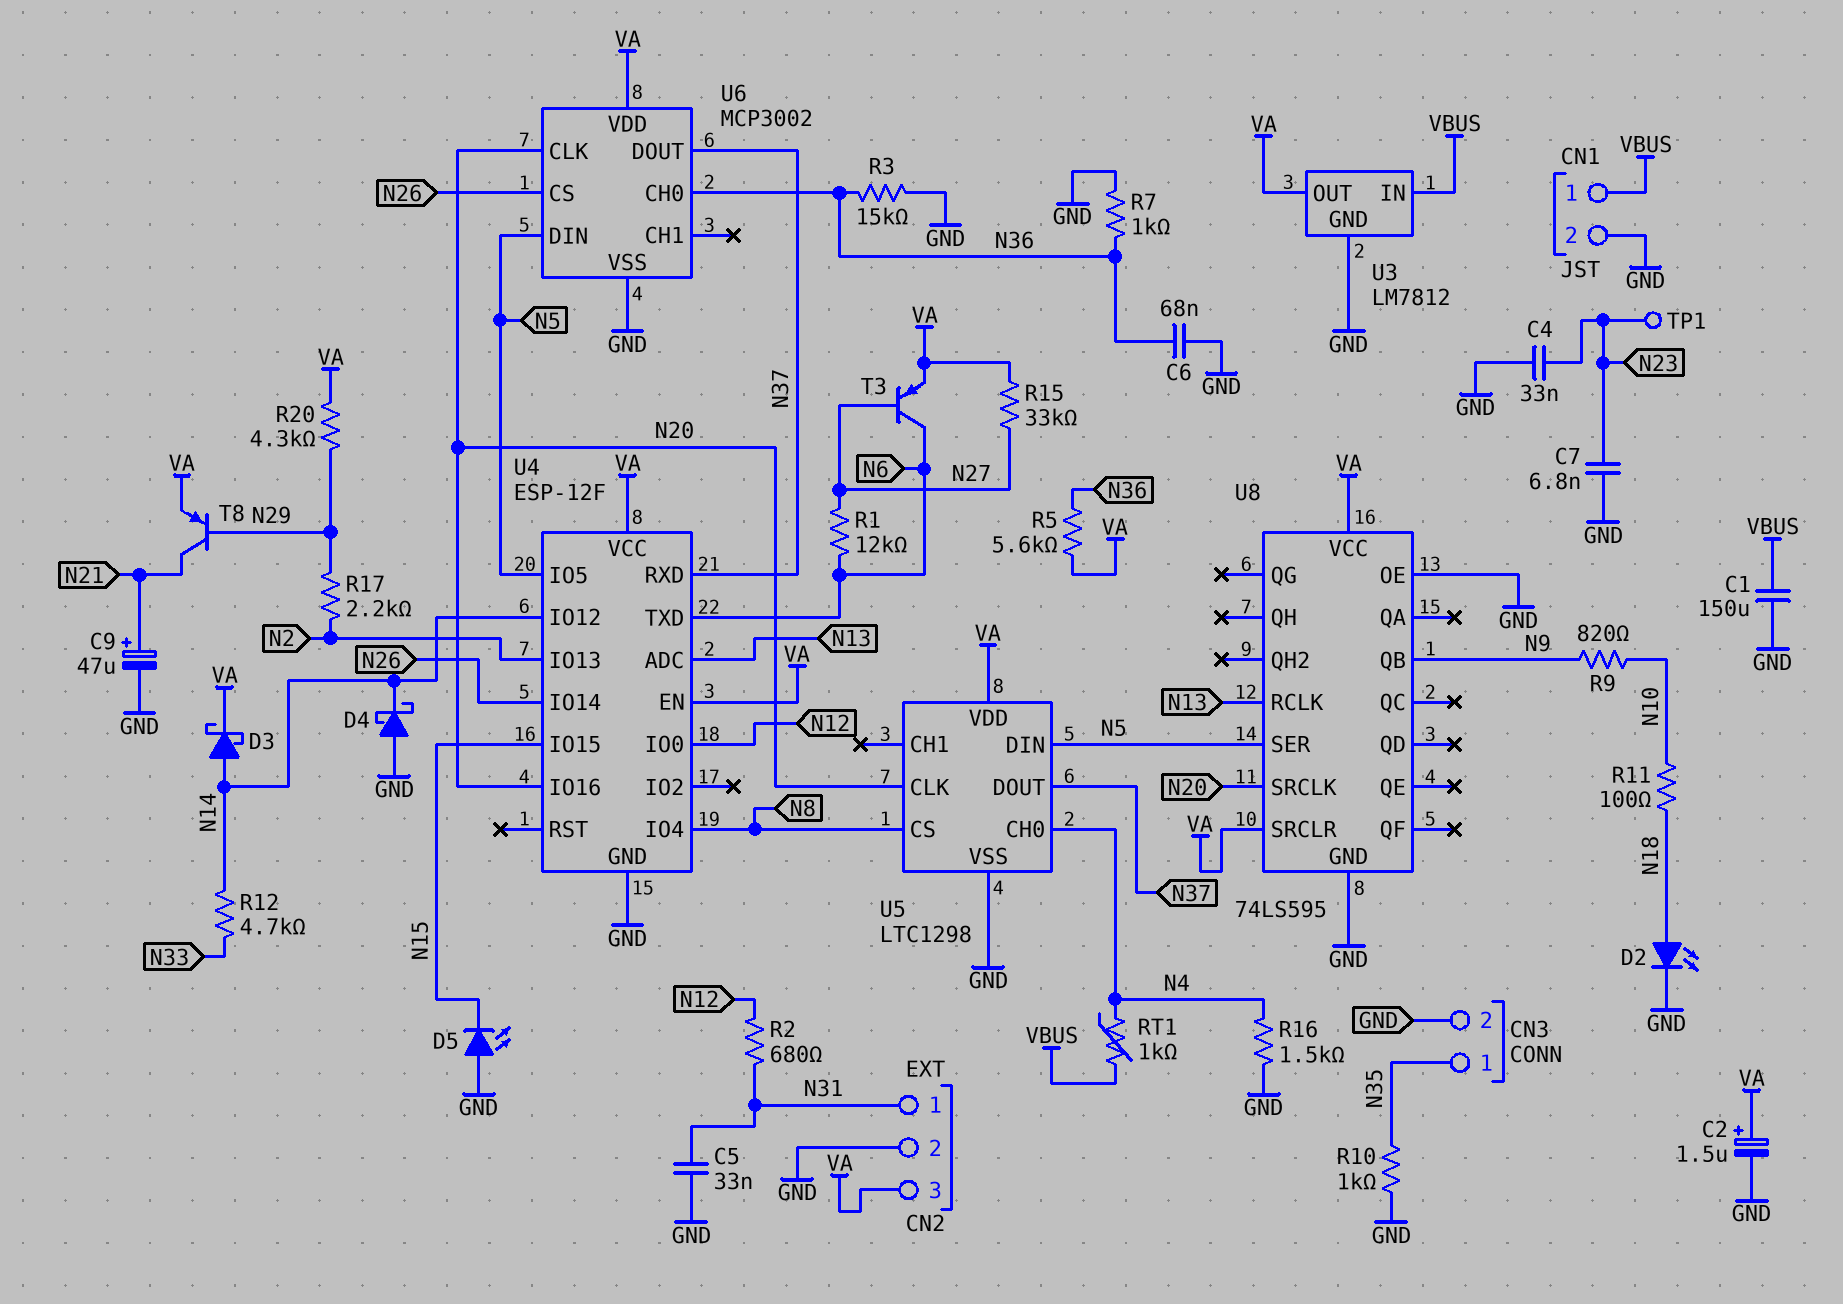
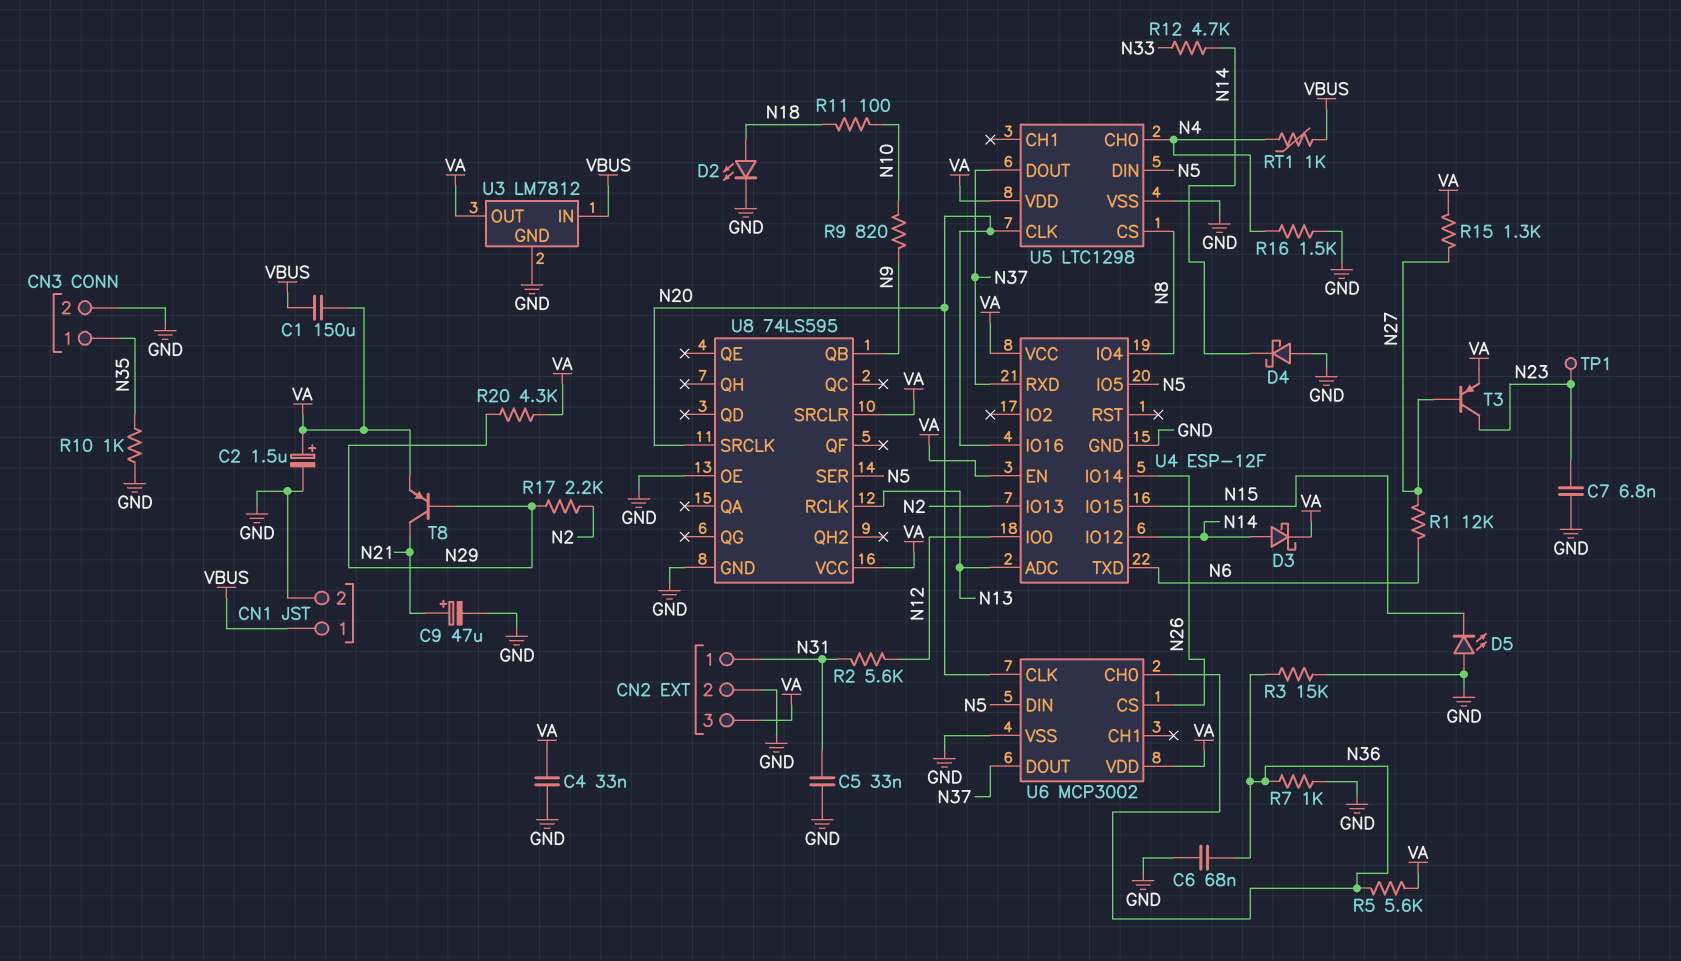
C1: 150uF (GND, VBUS) -> 150uF (VA, VBUS)
C4: 33nF (GND, N23) -> 33nF (GND, VA)
R2: 680 (N12, N31) -> 5.6k (N12, N31)
R15: 33k (N27, VA) -> 1.3k (N27, VA)
T3: PNP (B N27, C N6, E VA) -> PNP (B N27, C N23, E VA)

